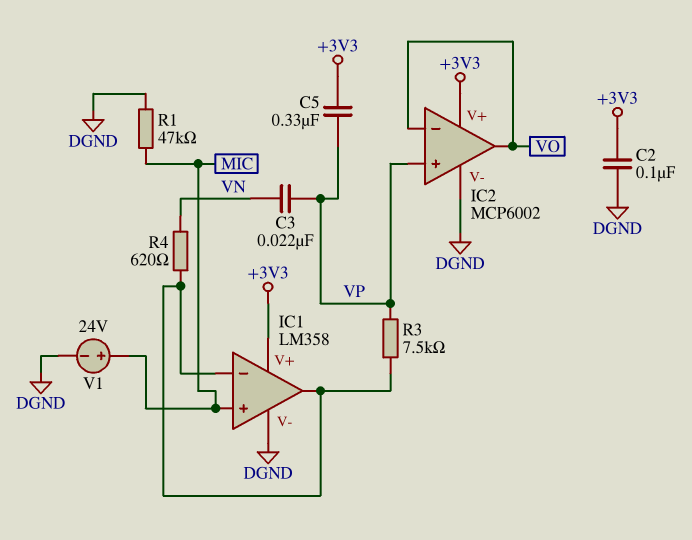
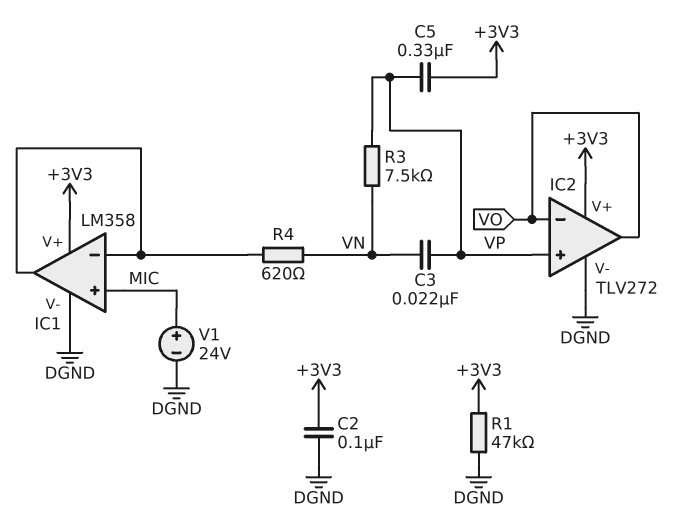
IC2: MCP6002 -> TLV272
R1: 47k (DGND, MIC) -> 47k (+3V3, DGND)
R3: 7.5k (IC1/in-, VP) -> 7.5k (VN, VP)

